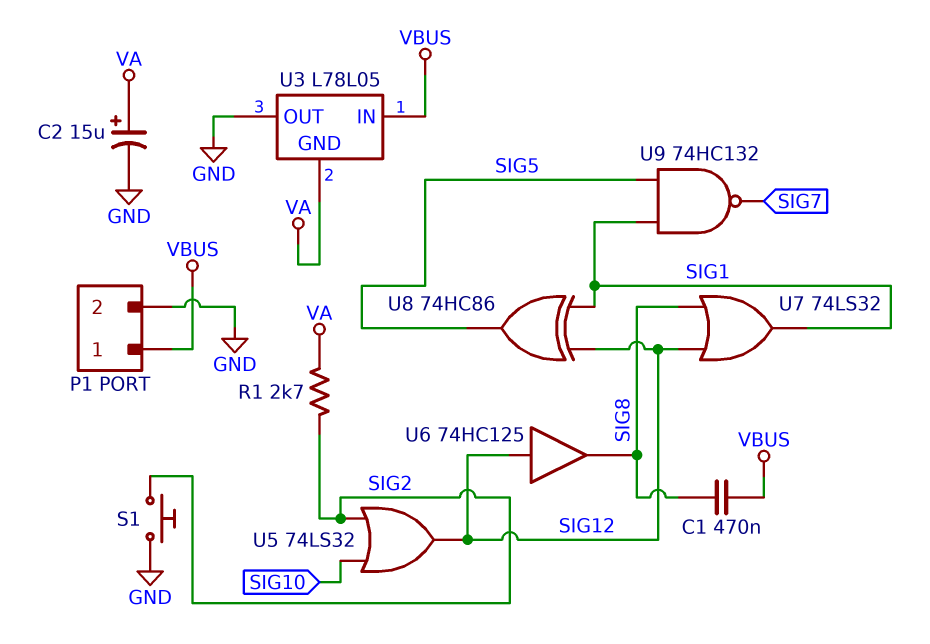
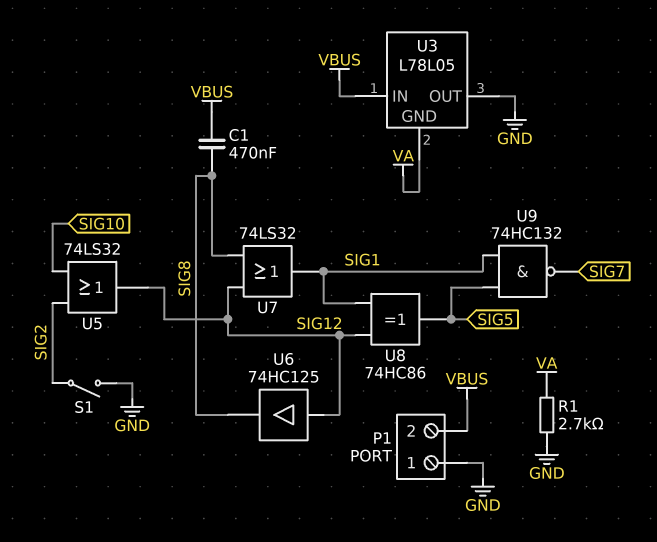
C2: 15uF (plus VA, minus GND) -> none
P1 pin 1: VBUS -> GND
P1 pin 2: GND -> VBUS
R1: 2.7k (SIG2, VA) -> 2.7k (GND, VA)
S1: button (GND, SIG2) -> switch (GND, SIG2)

